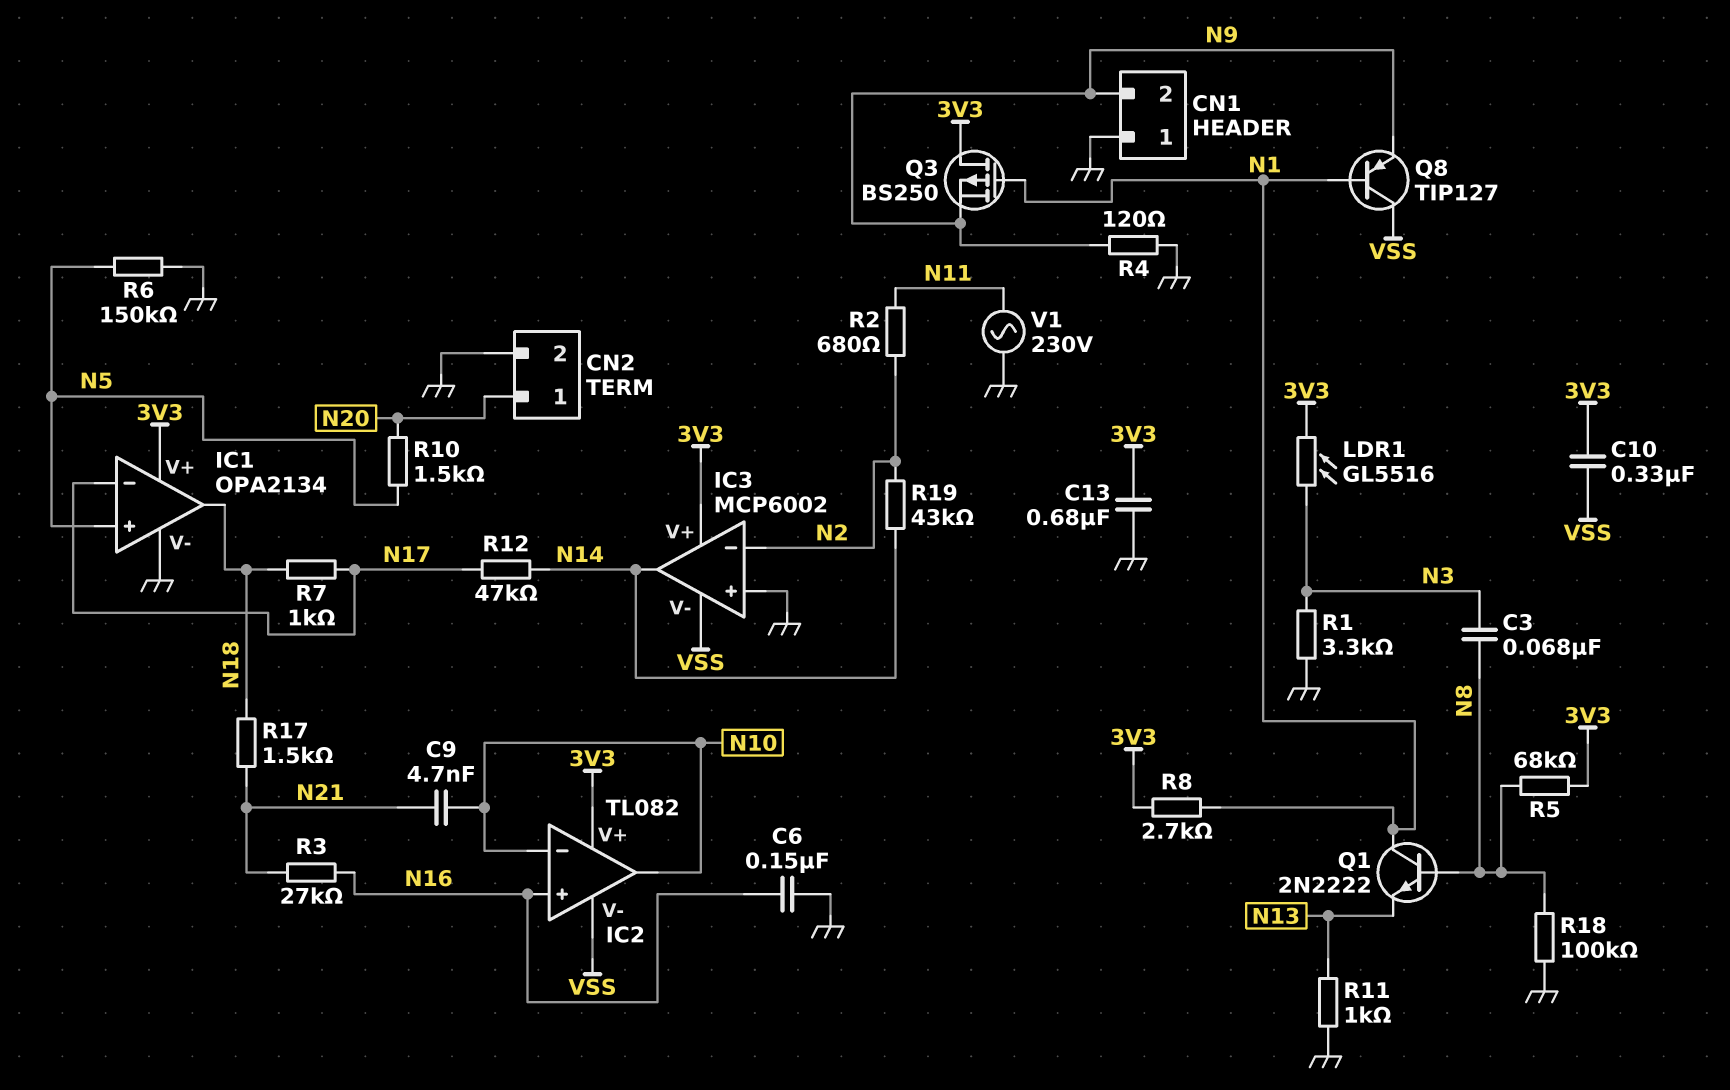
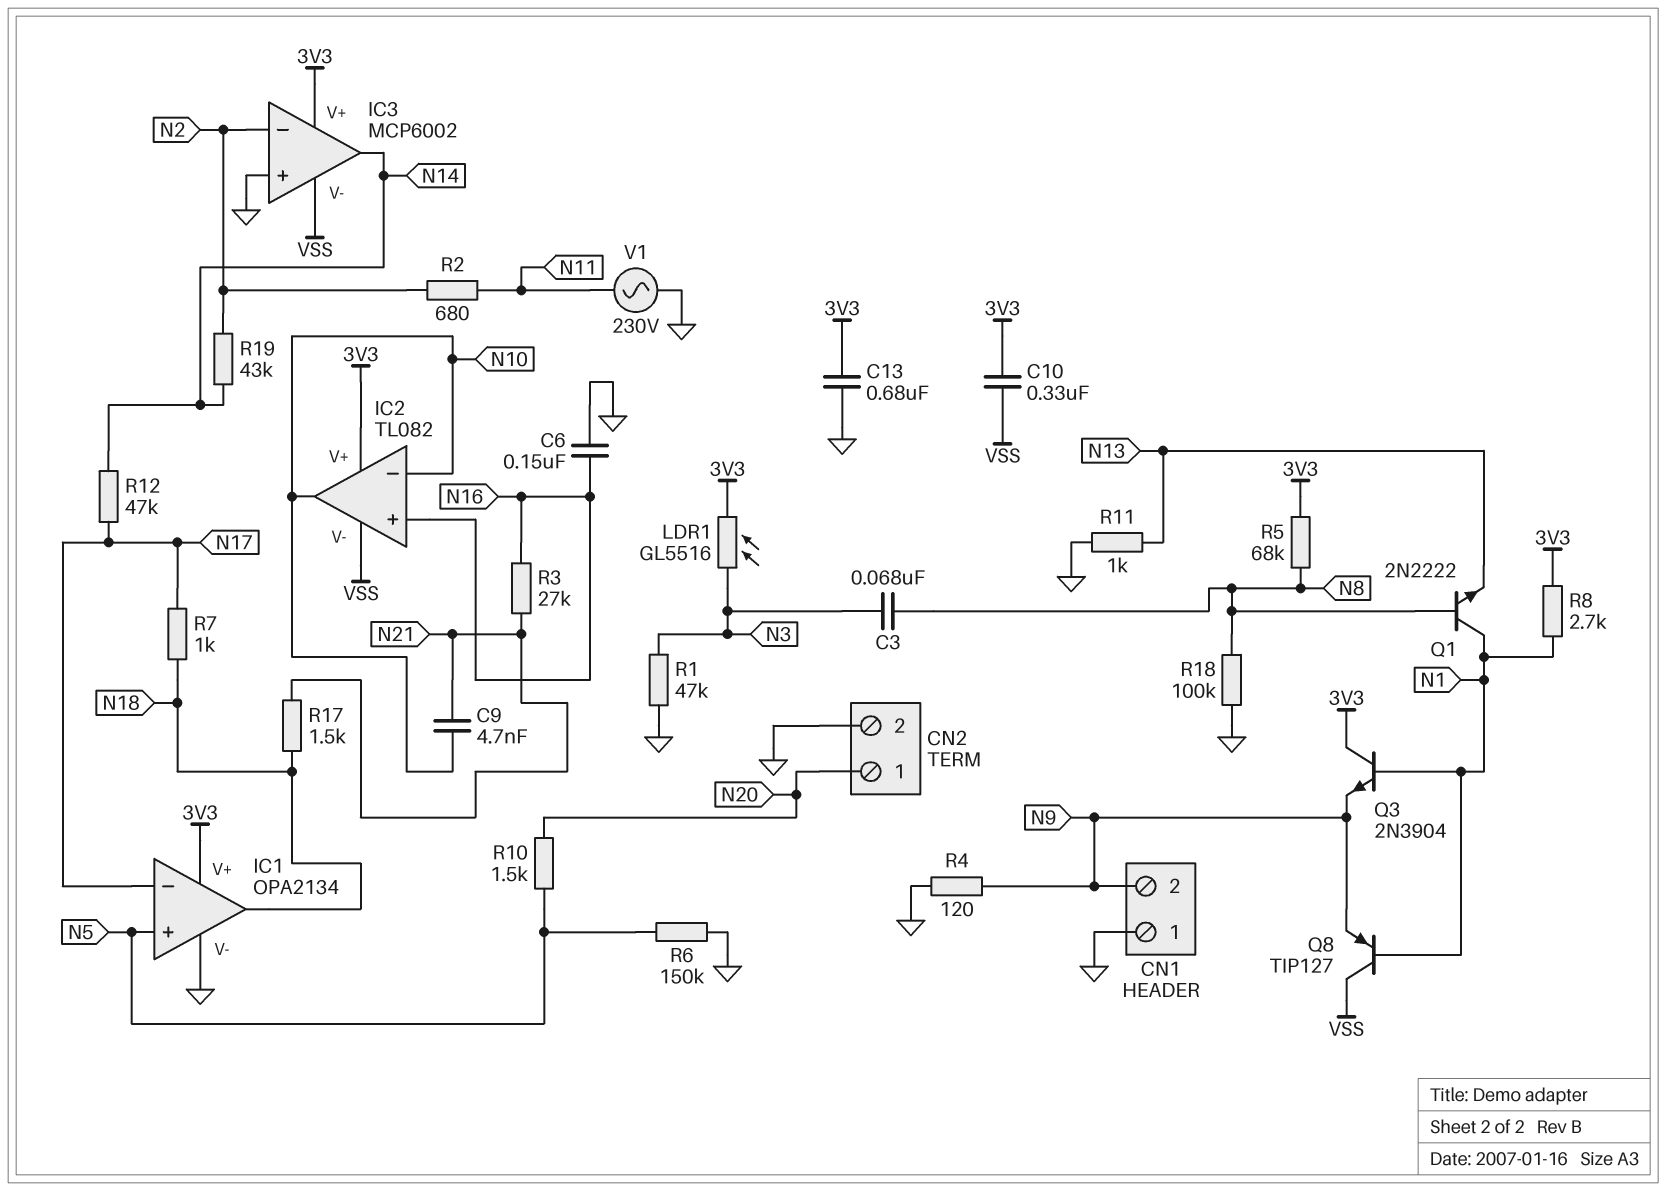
Q3: PMOS BS250 (G N1, D 3V3, S N9) -> NPN 2N3904 (B N1, C 3V3, E N9)
R1: 3.3k (GND, N3) -> 47k (GND, N3)

